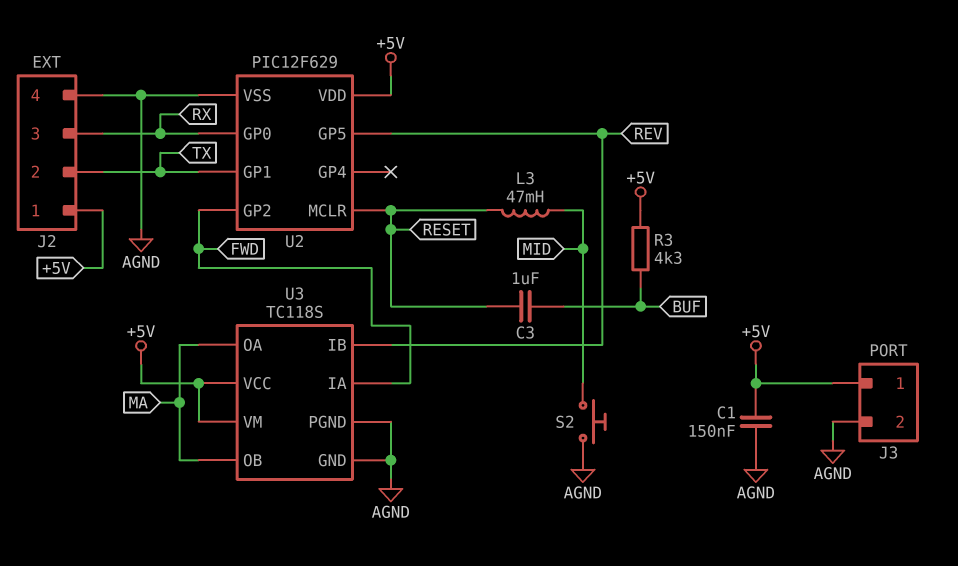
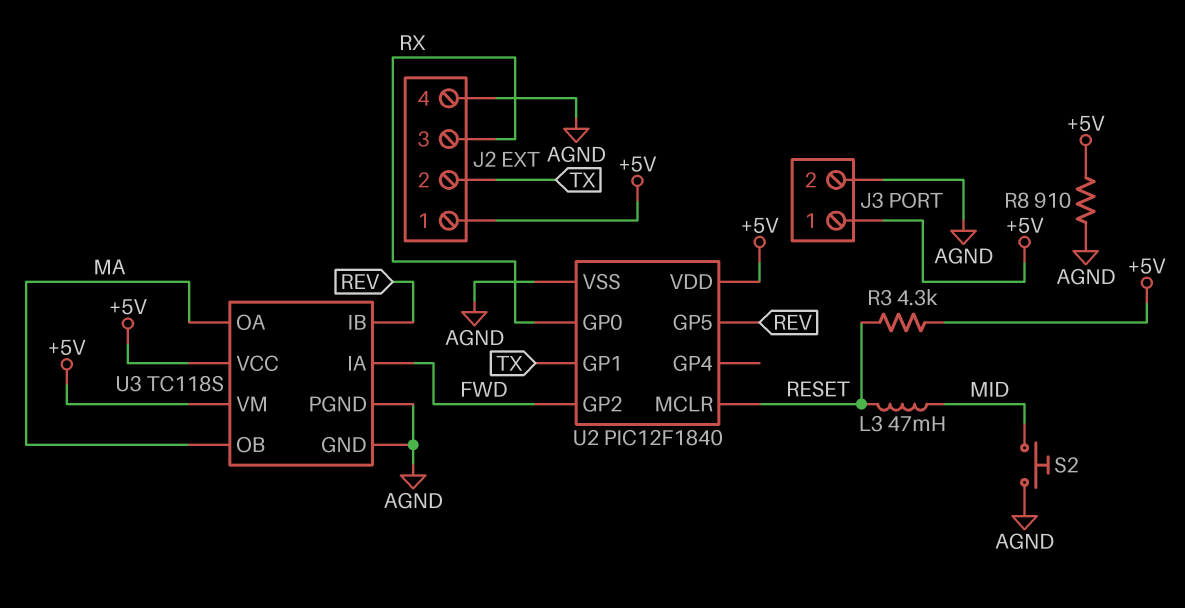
C1: 150nF (+5V, AGND) -> none
C3: 1uF (BUF, RESET) -> none
R3: 4.3k (+5V, BUF) -> 4.3k (+5V, RESET)
R8: none -> 910 (+5V, AGND)
U2: PIC12F629 -> PIC12F1840

